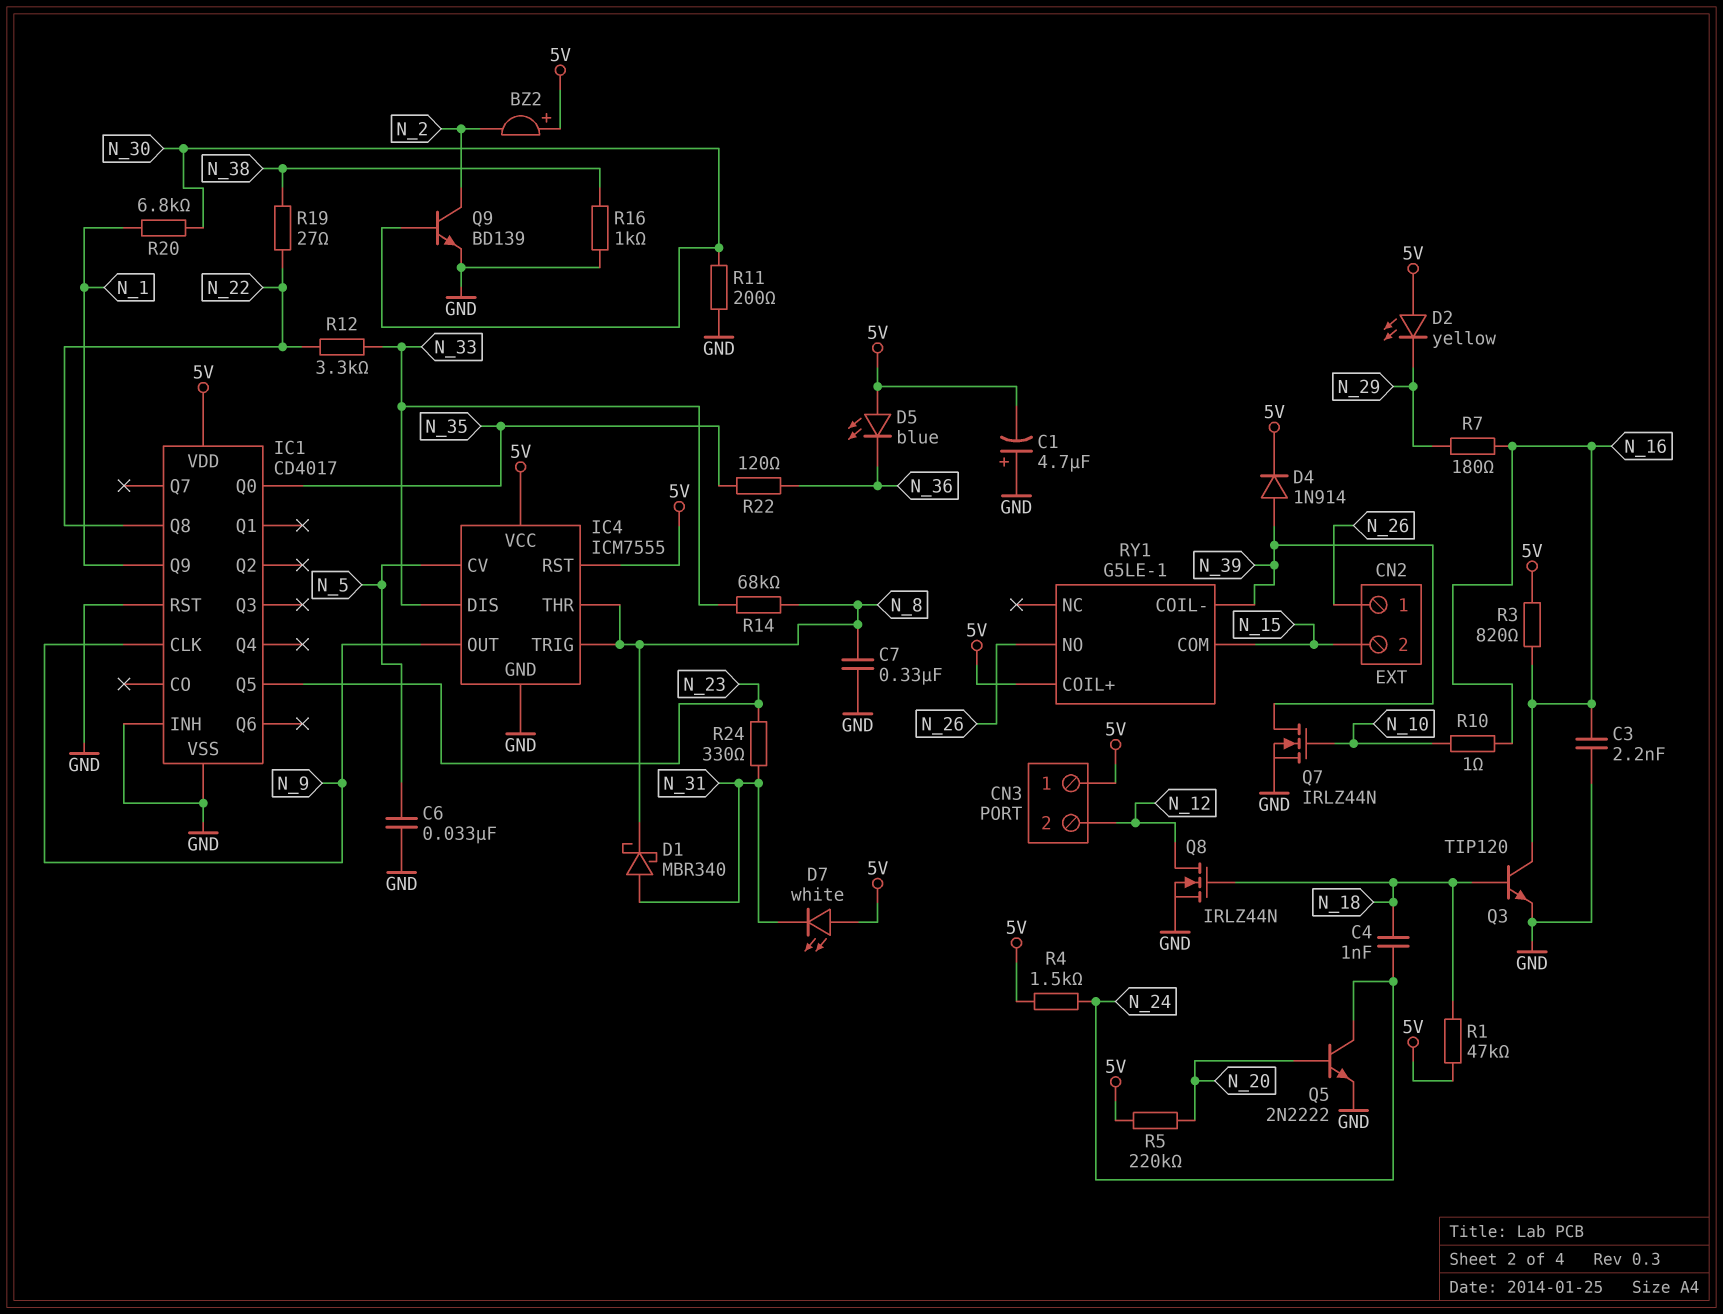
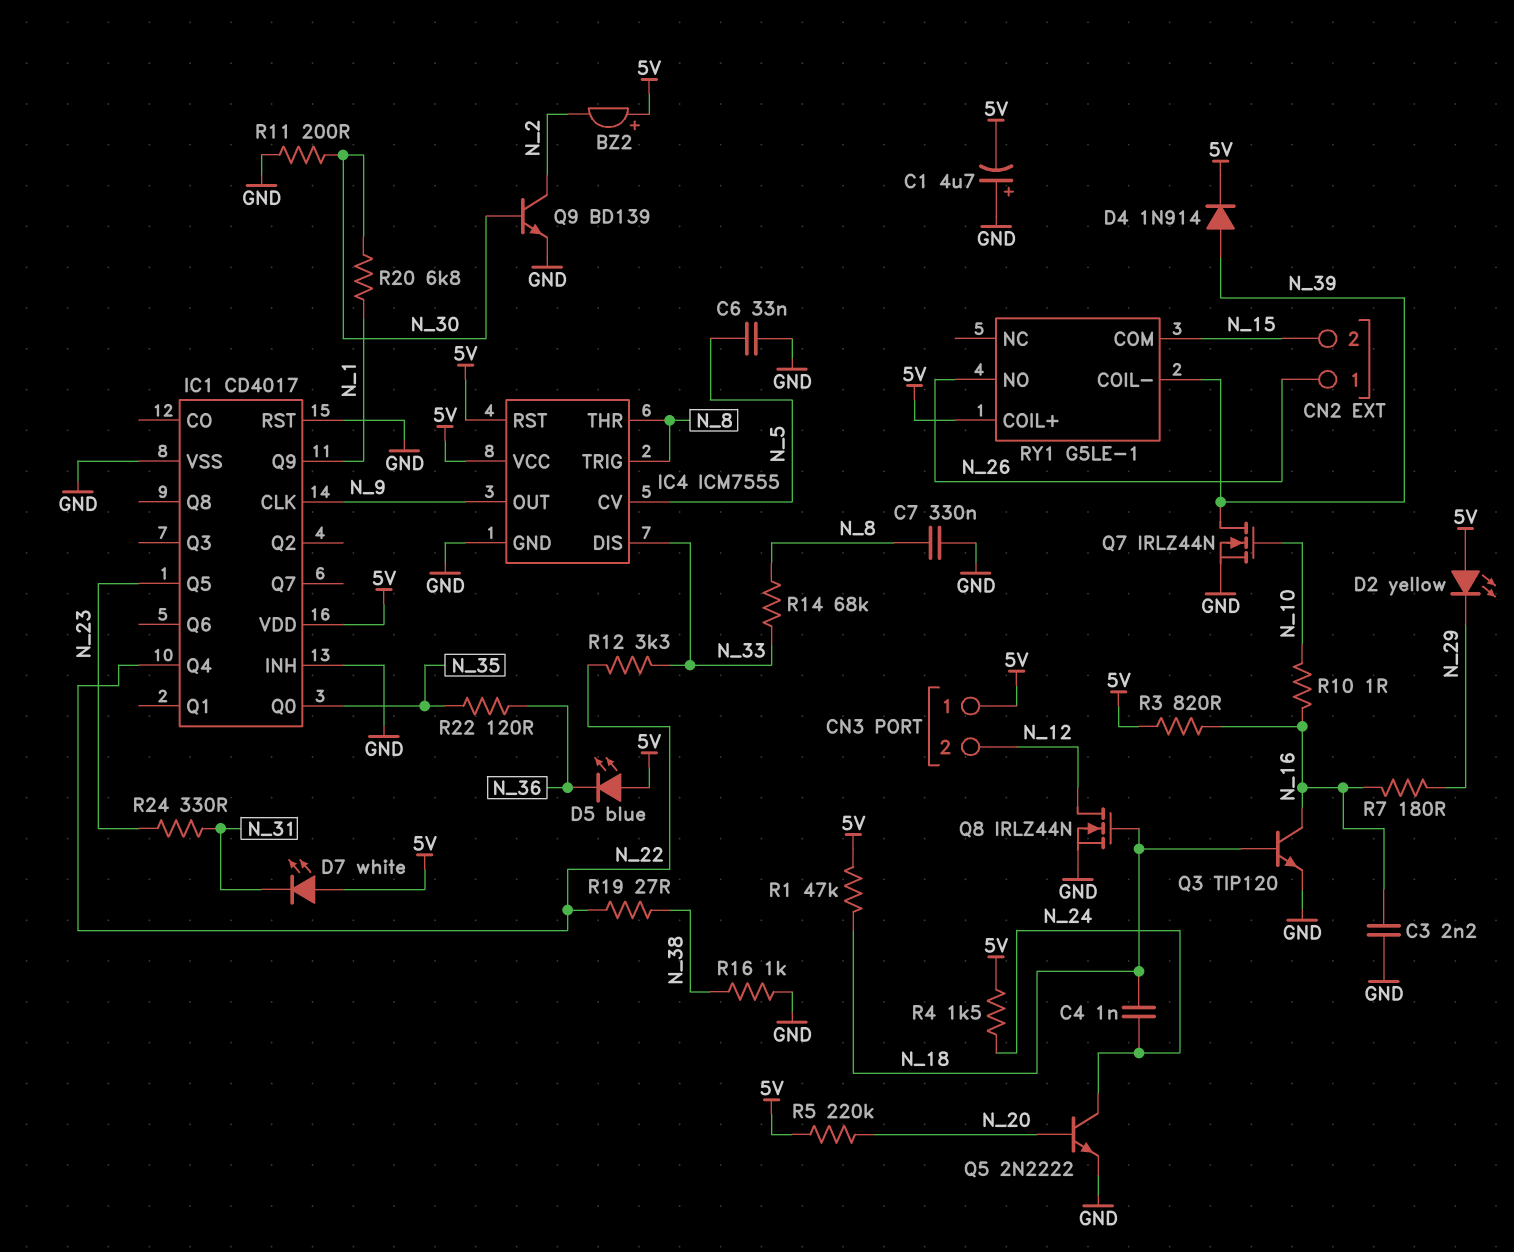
D1: schottky MBR340 (A N_31, K N_8) -> none
IC1 pin Q4: none -> N_22
IC1 pin Q8: N_22 -> none

